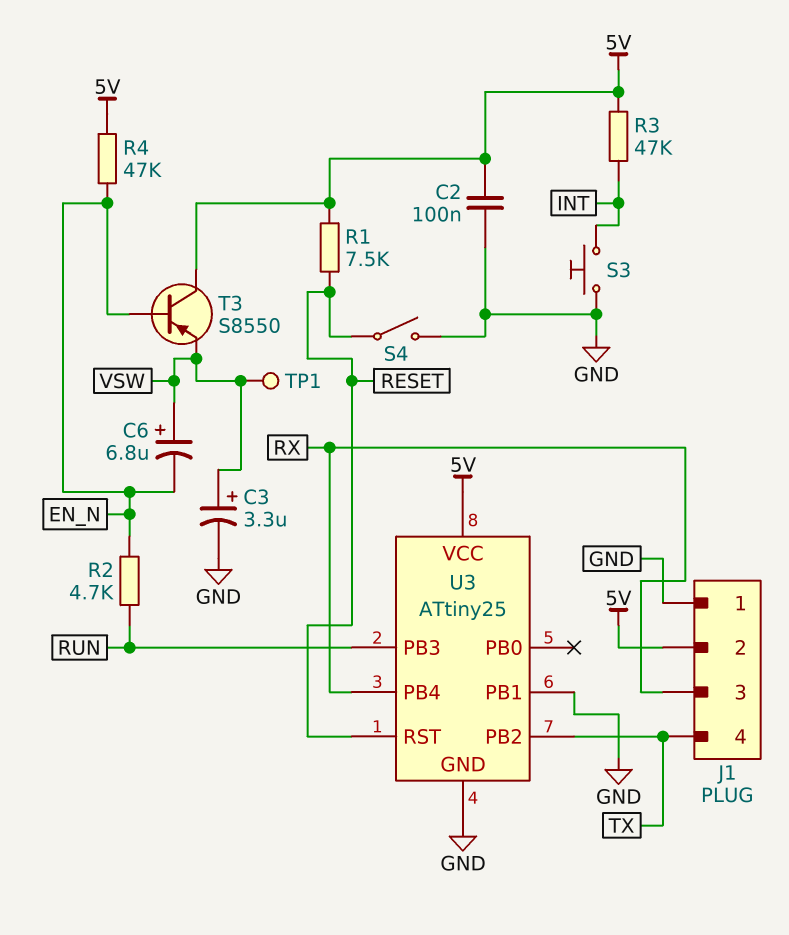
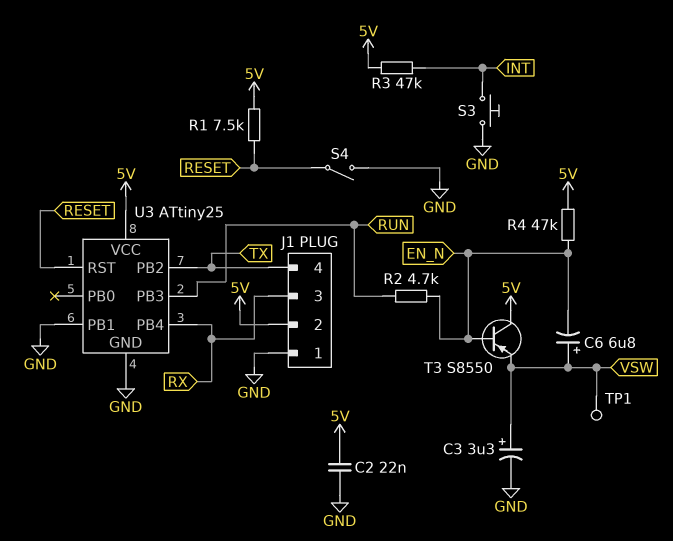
C2: 100nF (5V, GND) -> 22nF (5V, GND)

